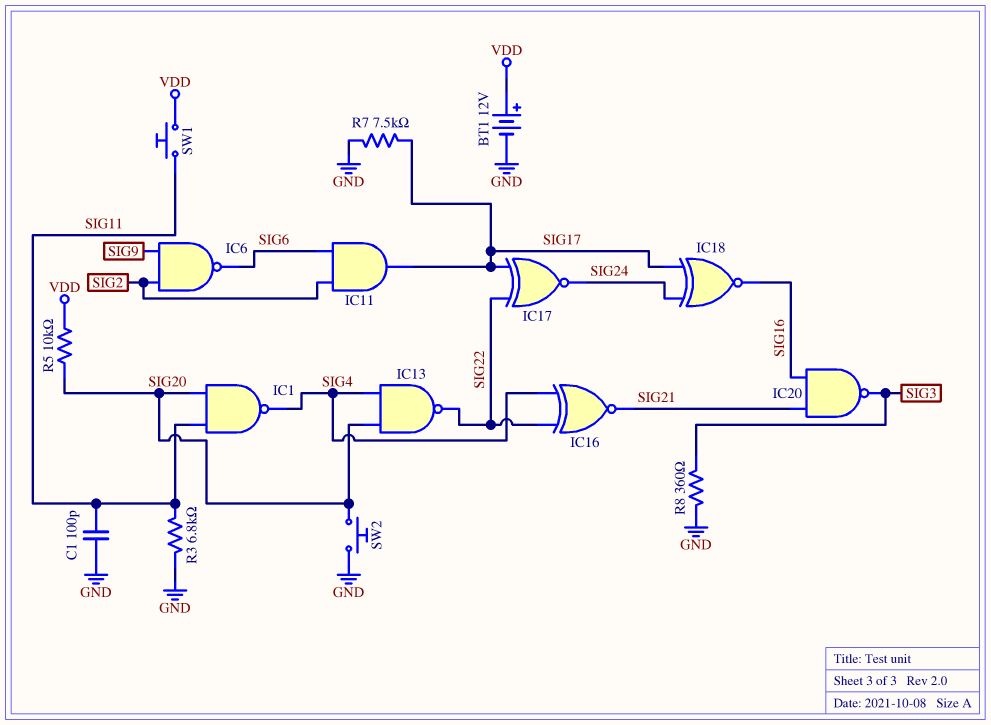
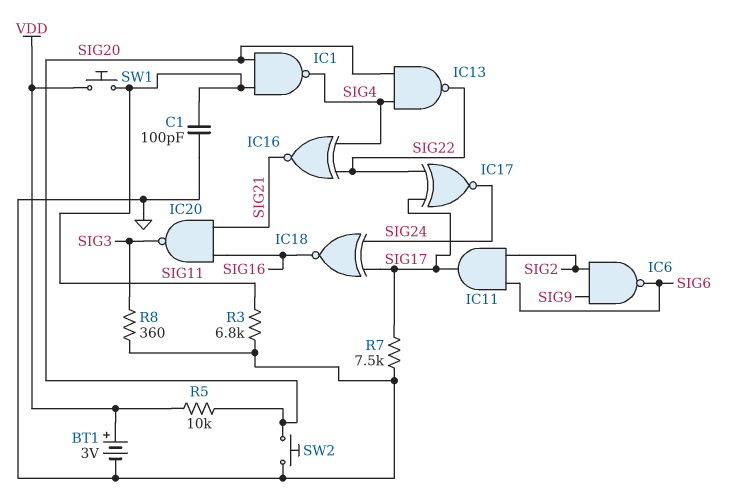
BT1: 12V (plus VDD, minus GND) -> 3V (plus VDD, minus GND)

